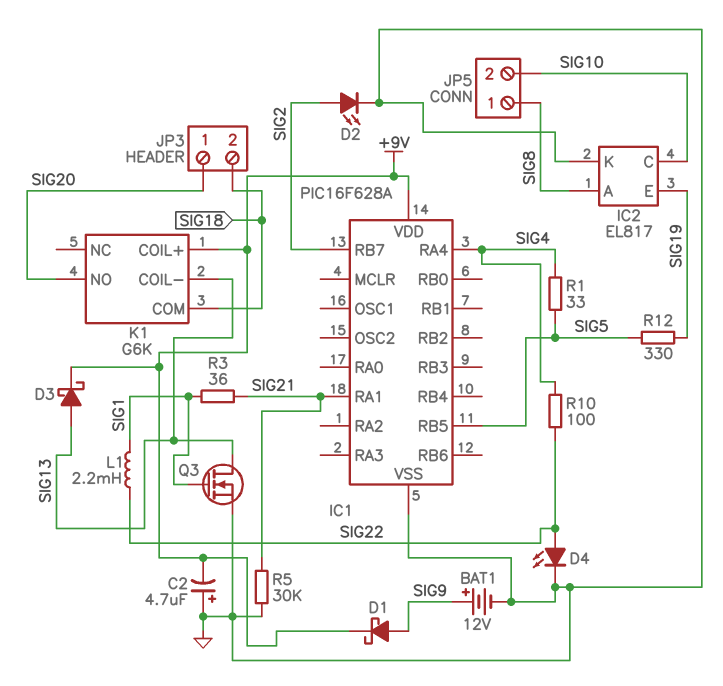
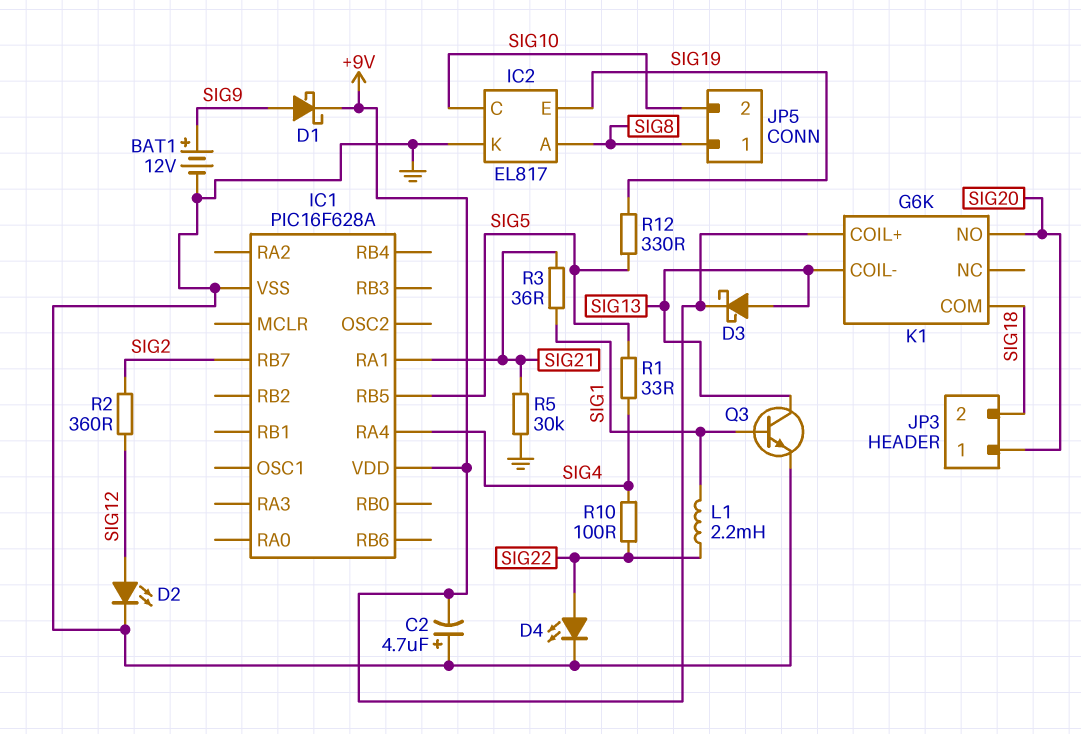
D2: LED (A SIG2, K GND) -> LED (A SIG12, K GND)
Q3: NMOS (G SIG1, D SIG13, S GND) -> NPN (B SIG1, C SIG13, E GND)
R2: none -> 360 (SIG2, SIG12)

